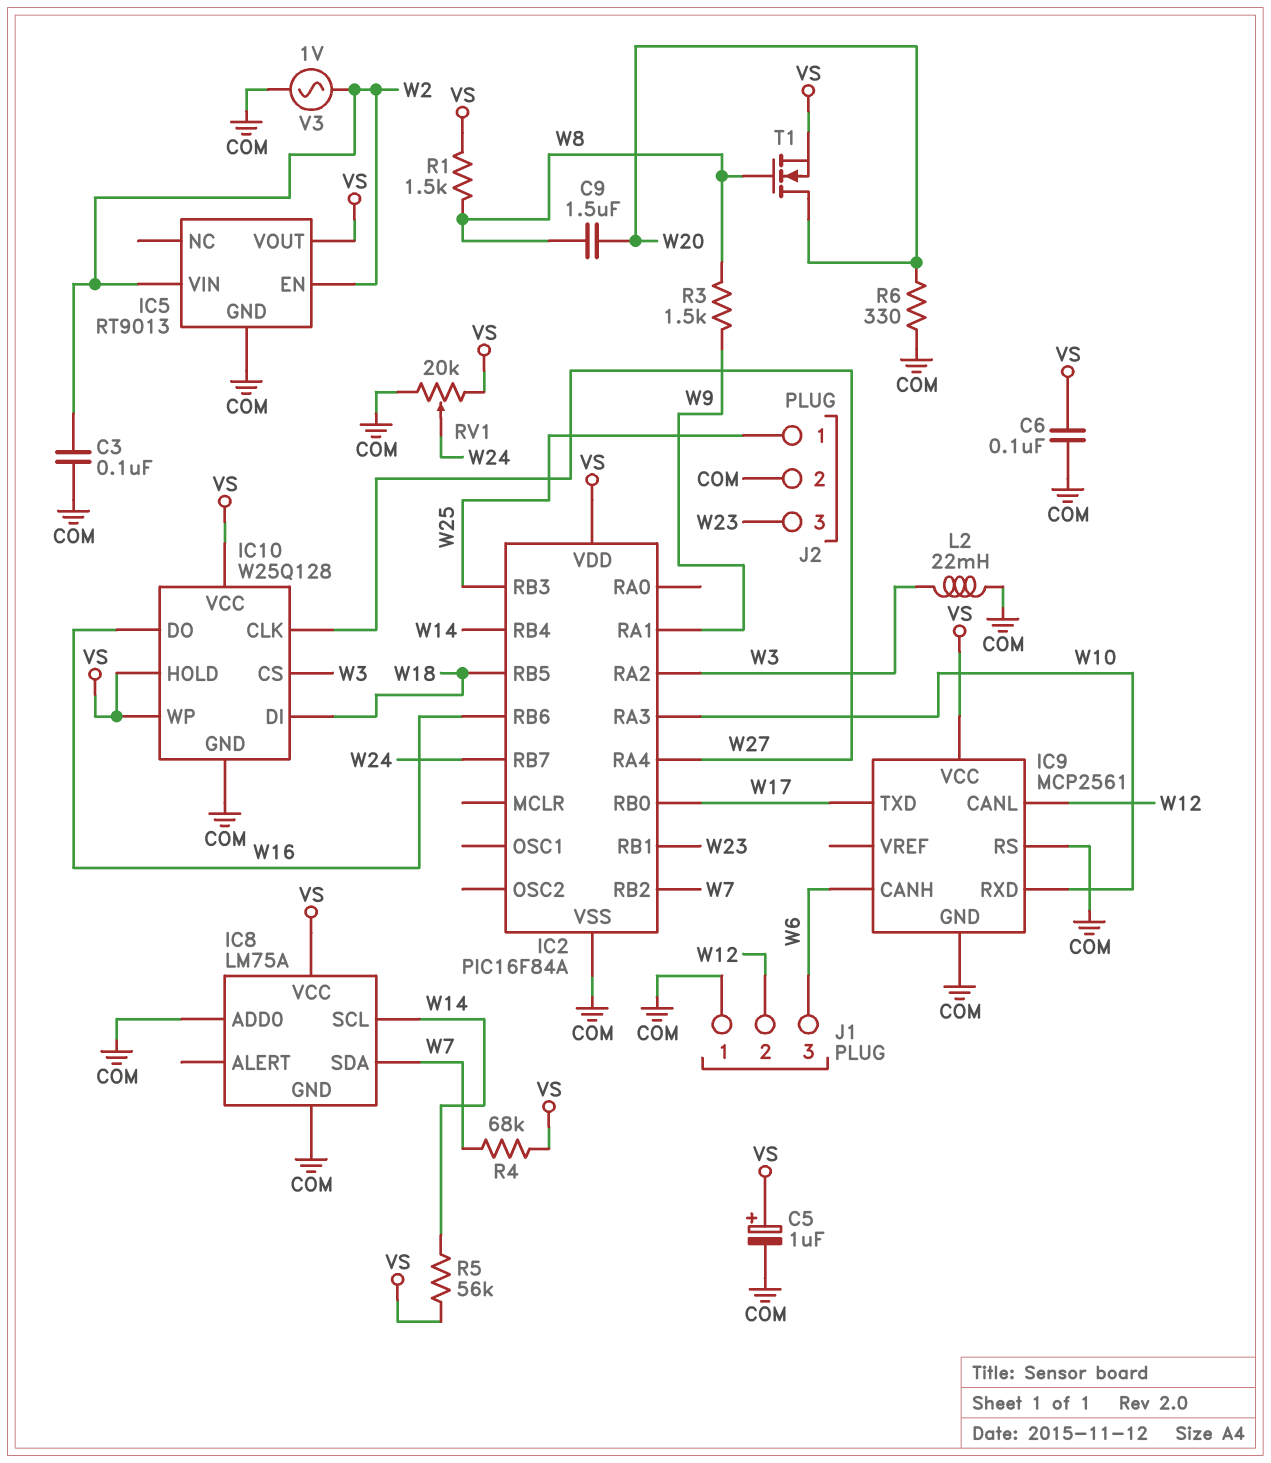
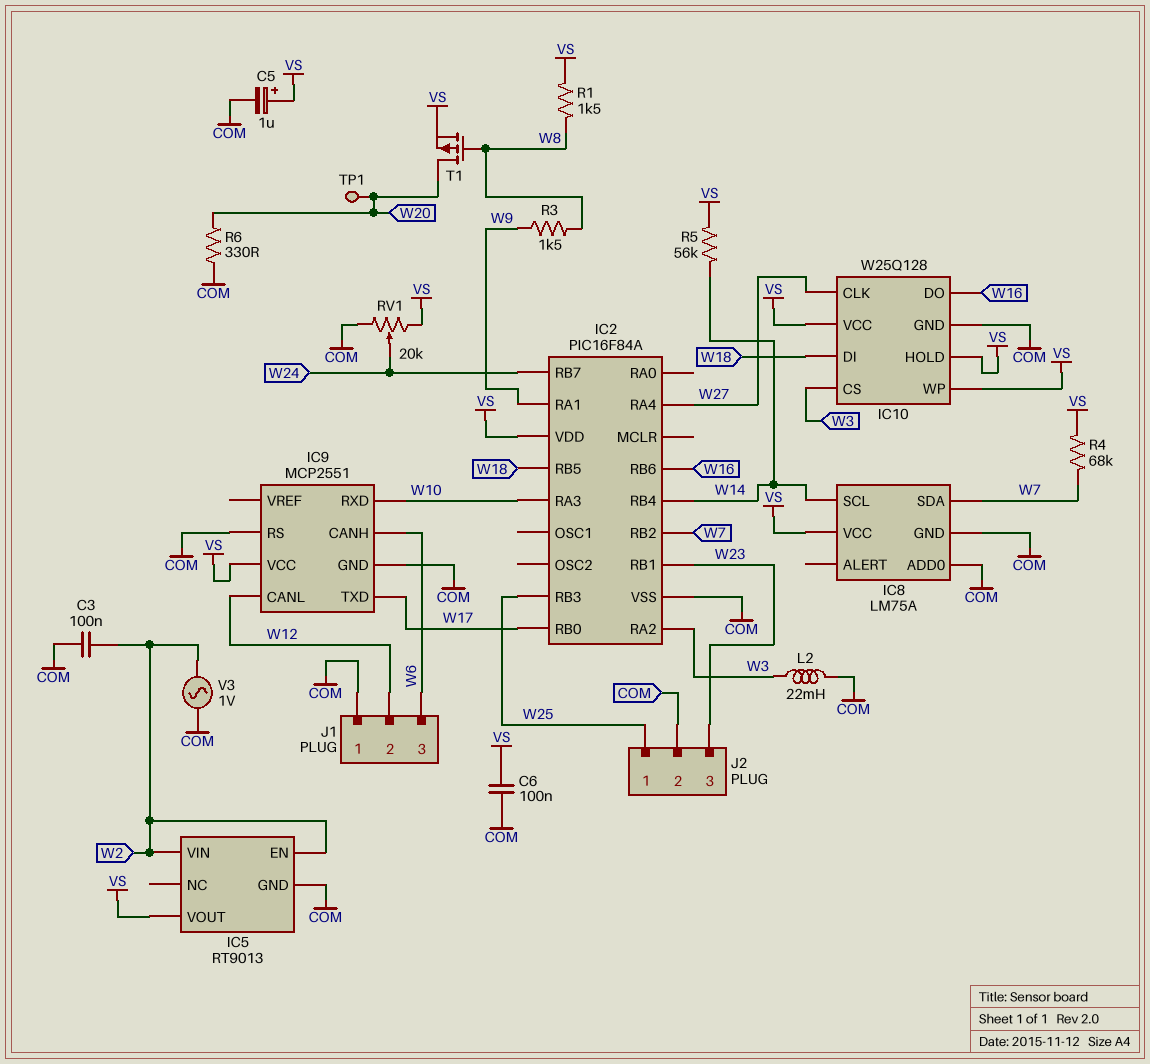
C9: 1.5uF (W8, W20) -> none
IC9: MCP2561 -> MCP2551
T1: NMOS (G W8, D W20, S VS) -> PMOS (G W8, D W20, S VS)
TP1: none -> test point (W20)

